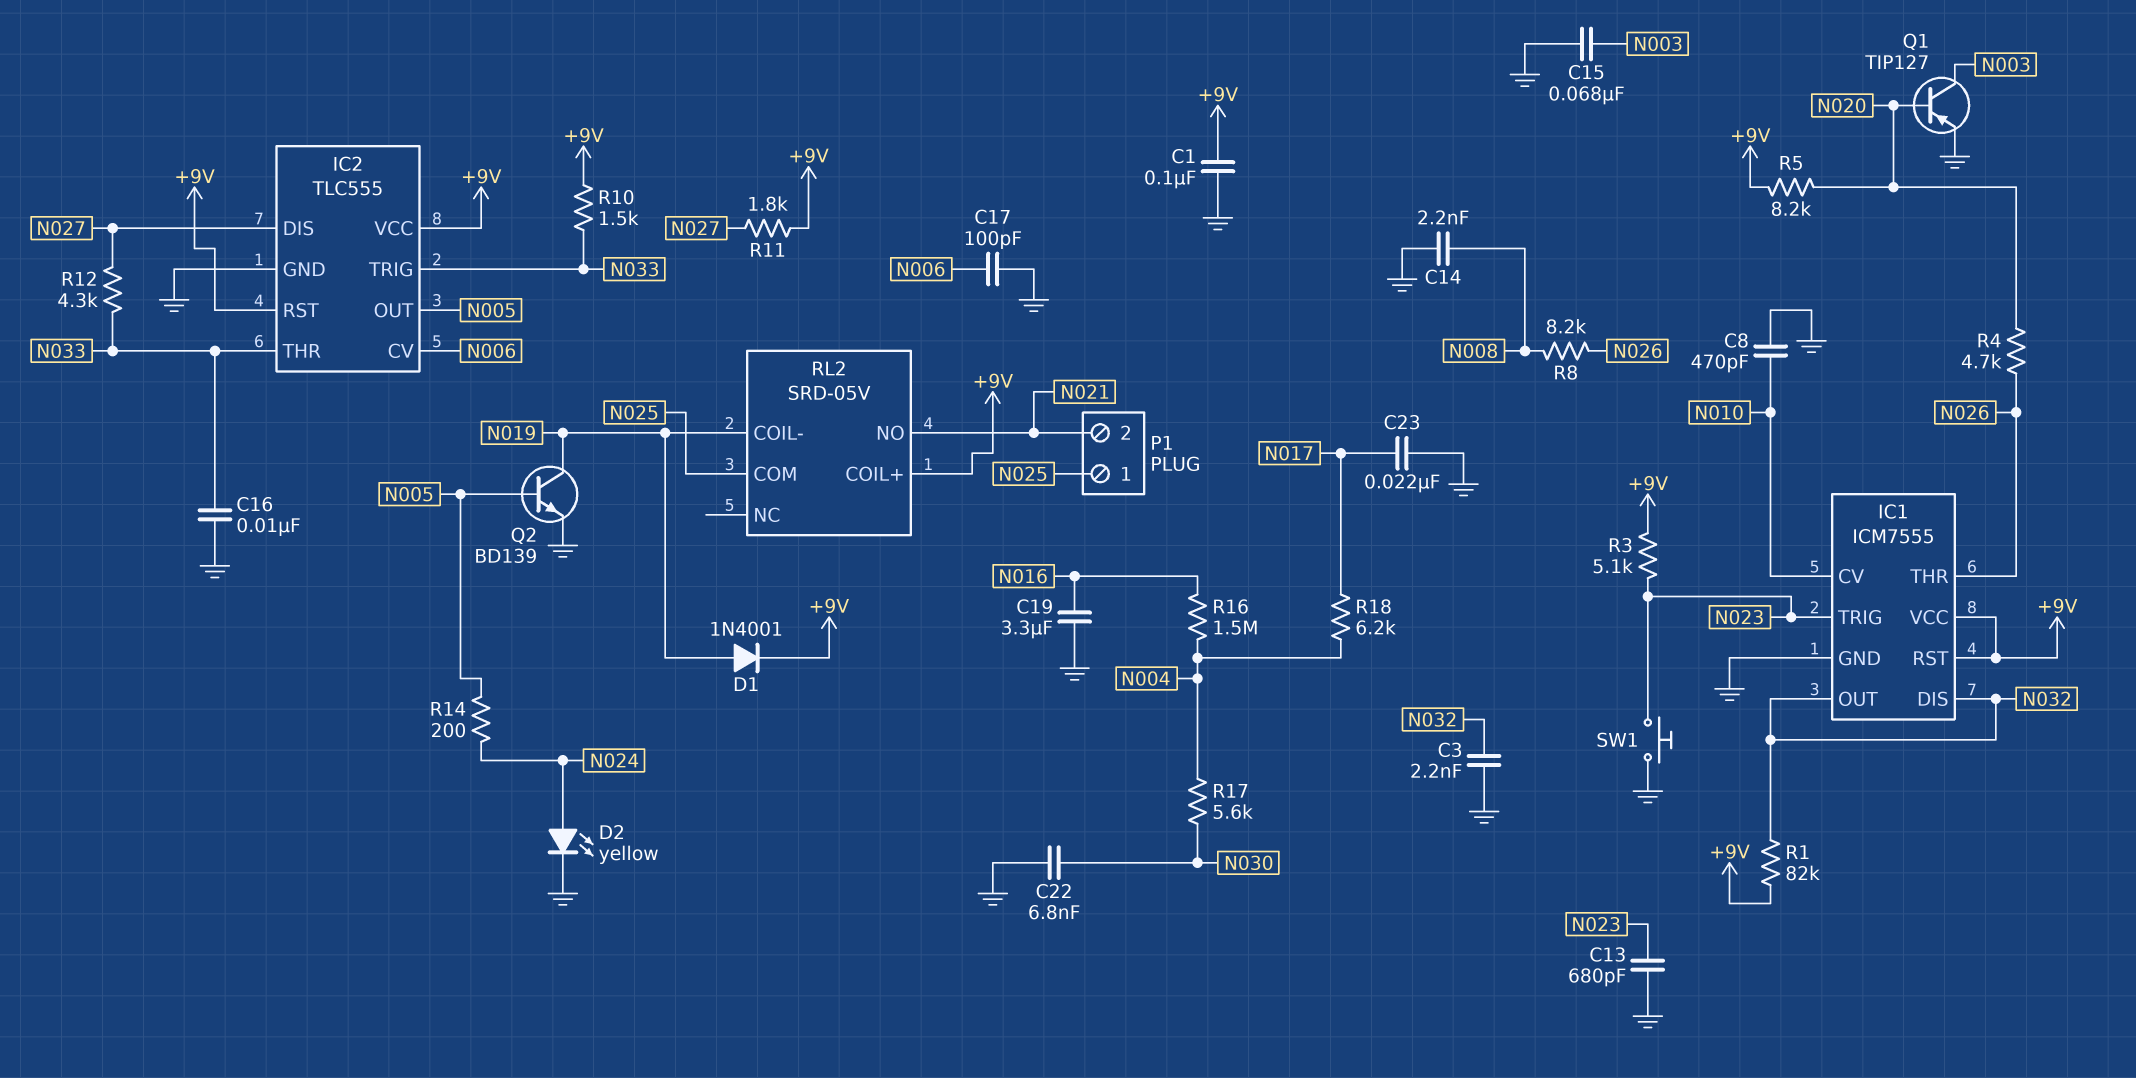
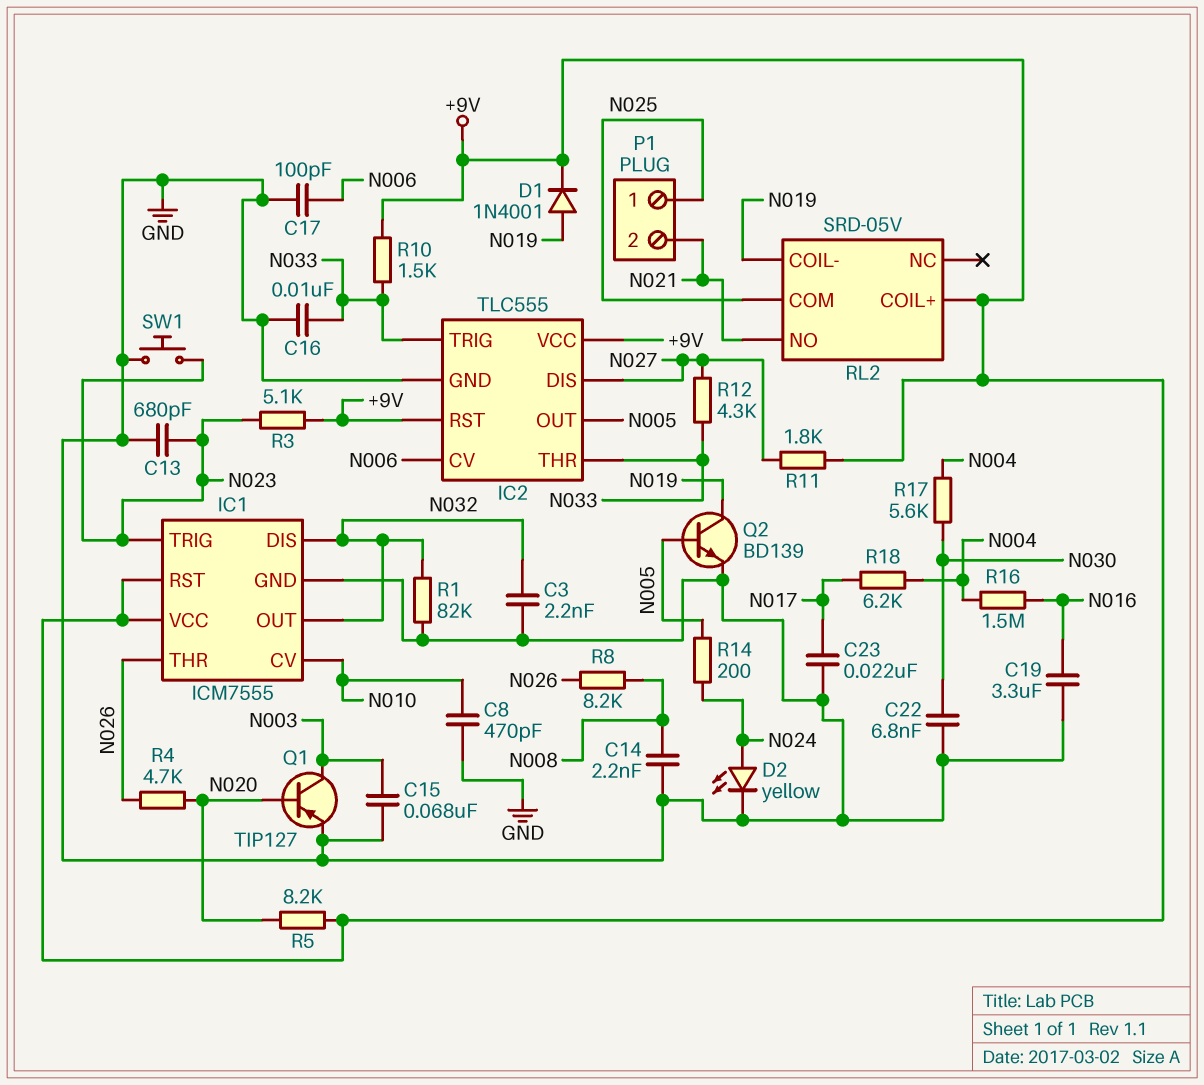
C1: 100nF (+9V, GND) -> none
R1: 82k (+9V, N032) -> 82k (GND, N032)

